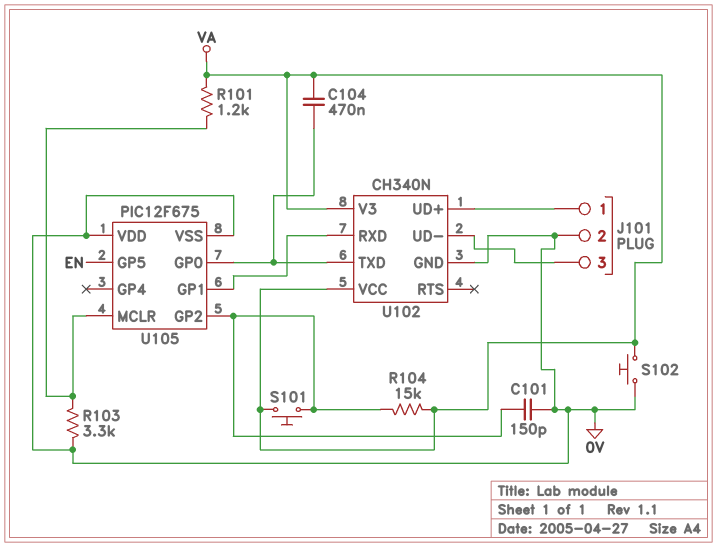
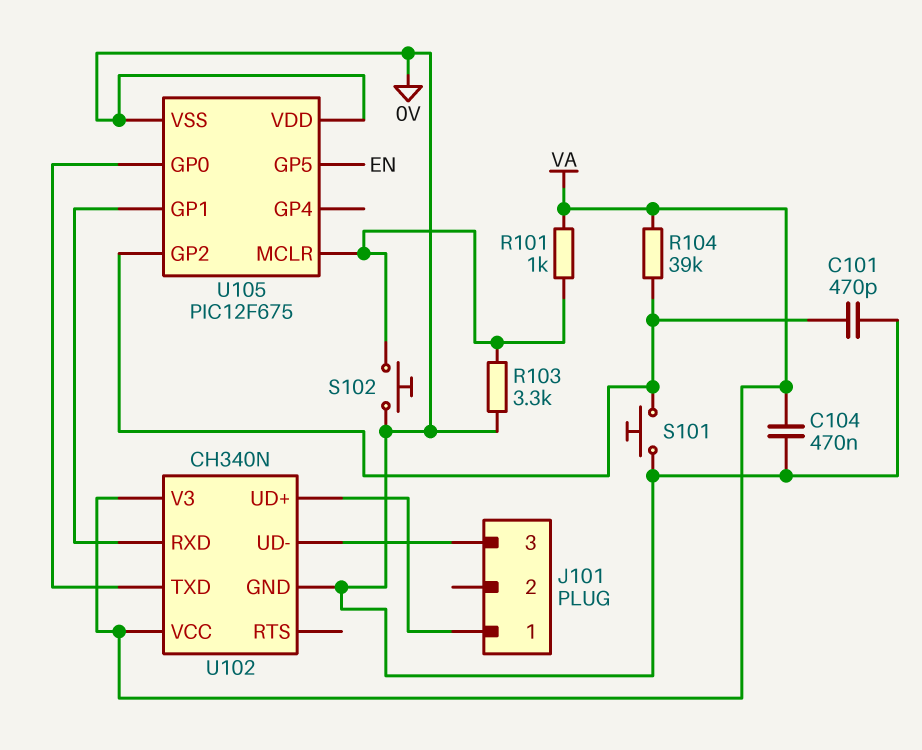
C101: 150pF (0V, U105/GP2) -> 470pF (0V, U105/GP2)
C104: 470nF (U102/TXD, VA) -> 470nF (0V, VA)
J101 pin 2: 0V -> none
R101: 1.2k (U105/MCLR, VA) -> 1k (U105/MCLR, VA)
R104: 15k (U105/GP2, VA) -> 39k (U105/GP2, VA)
S101: button (U105/GP2, VA) -> button (0V, U105/GP2)
S102: button (0V, VA) -> button (0V, U105/MCLR)

